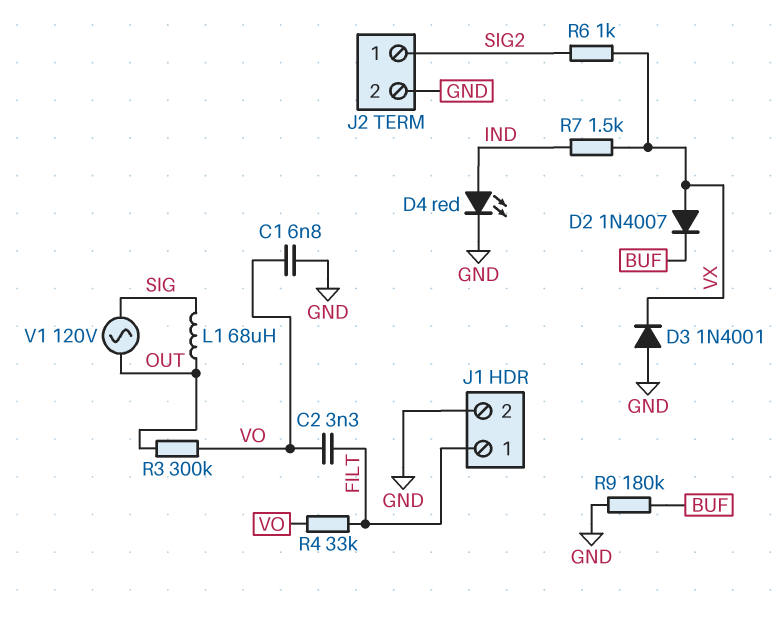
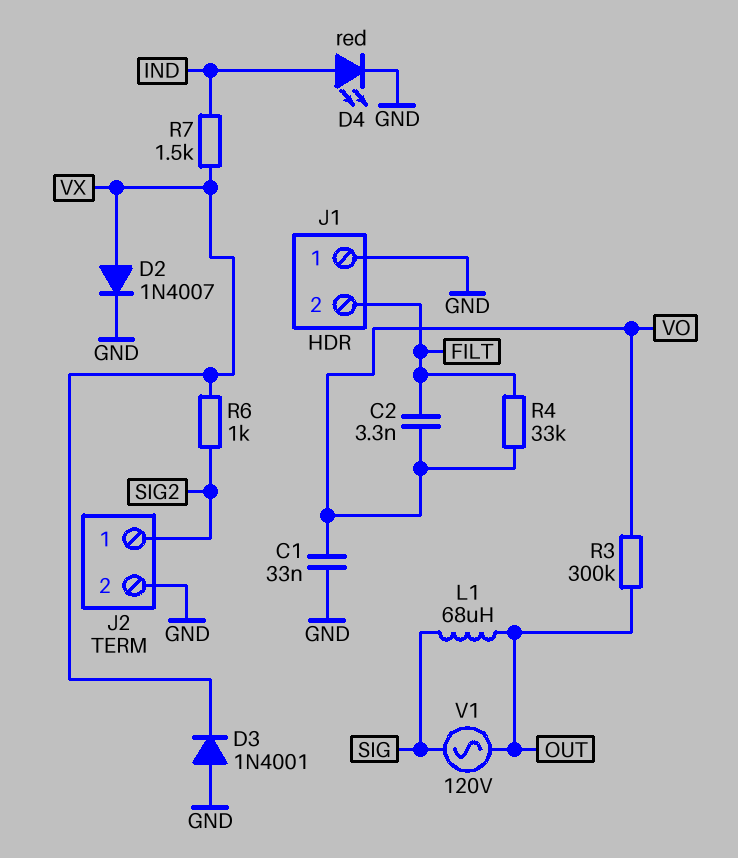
C1: 6.8nF (GND, VO) -> 33nF (GND, VO)
D2: diode 1N4007 (A VX, K BUF) -> diode 1N4007 (A VX, K GND)
J1 pin 1: FILT -> GND
J1 pin 2: GND -> FILT
R9: 180k (BUF, GND) -> none

